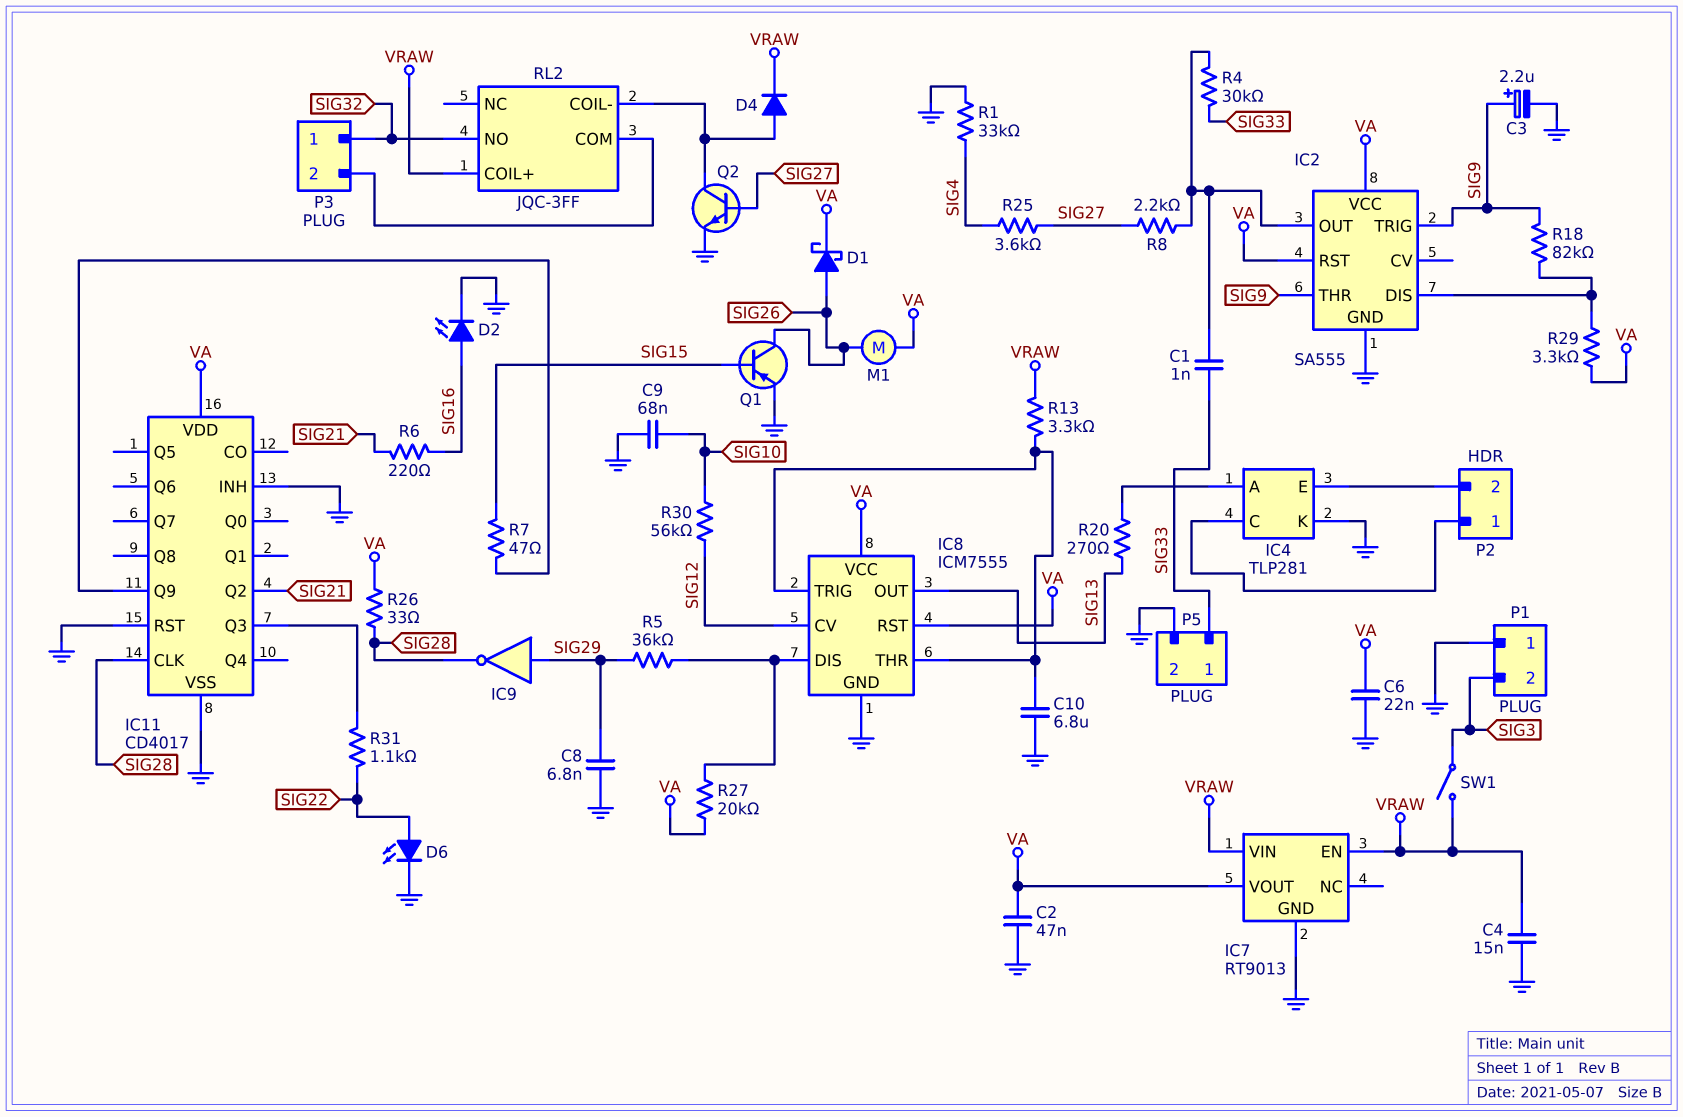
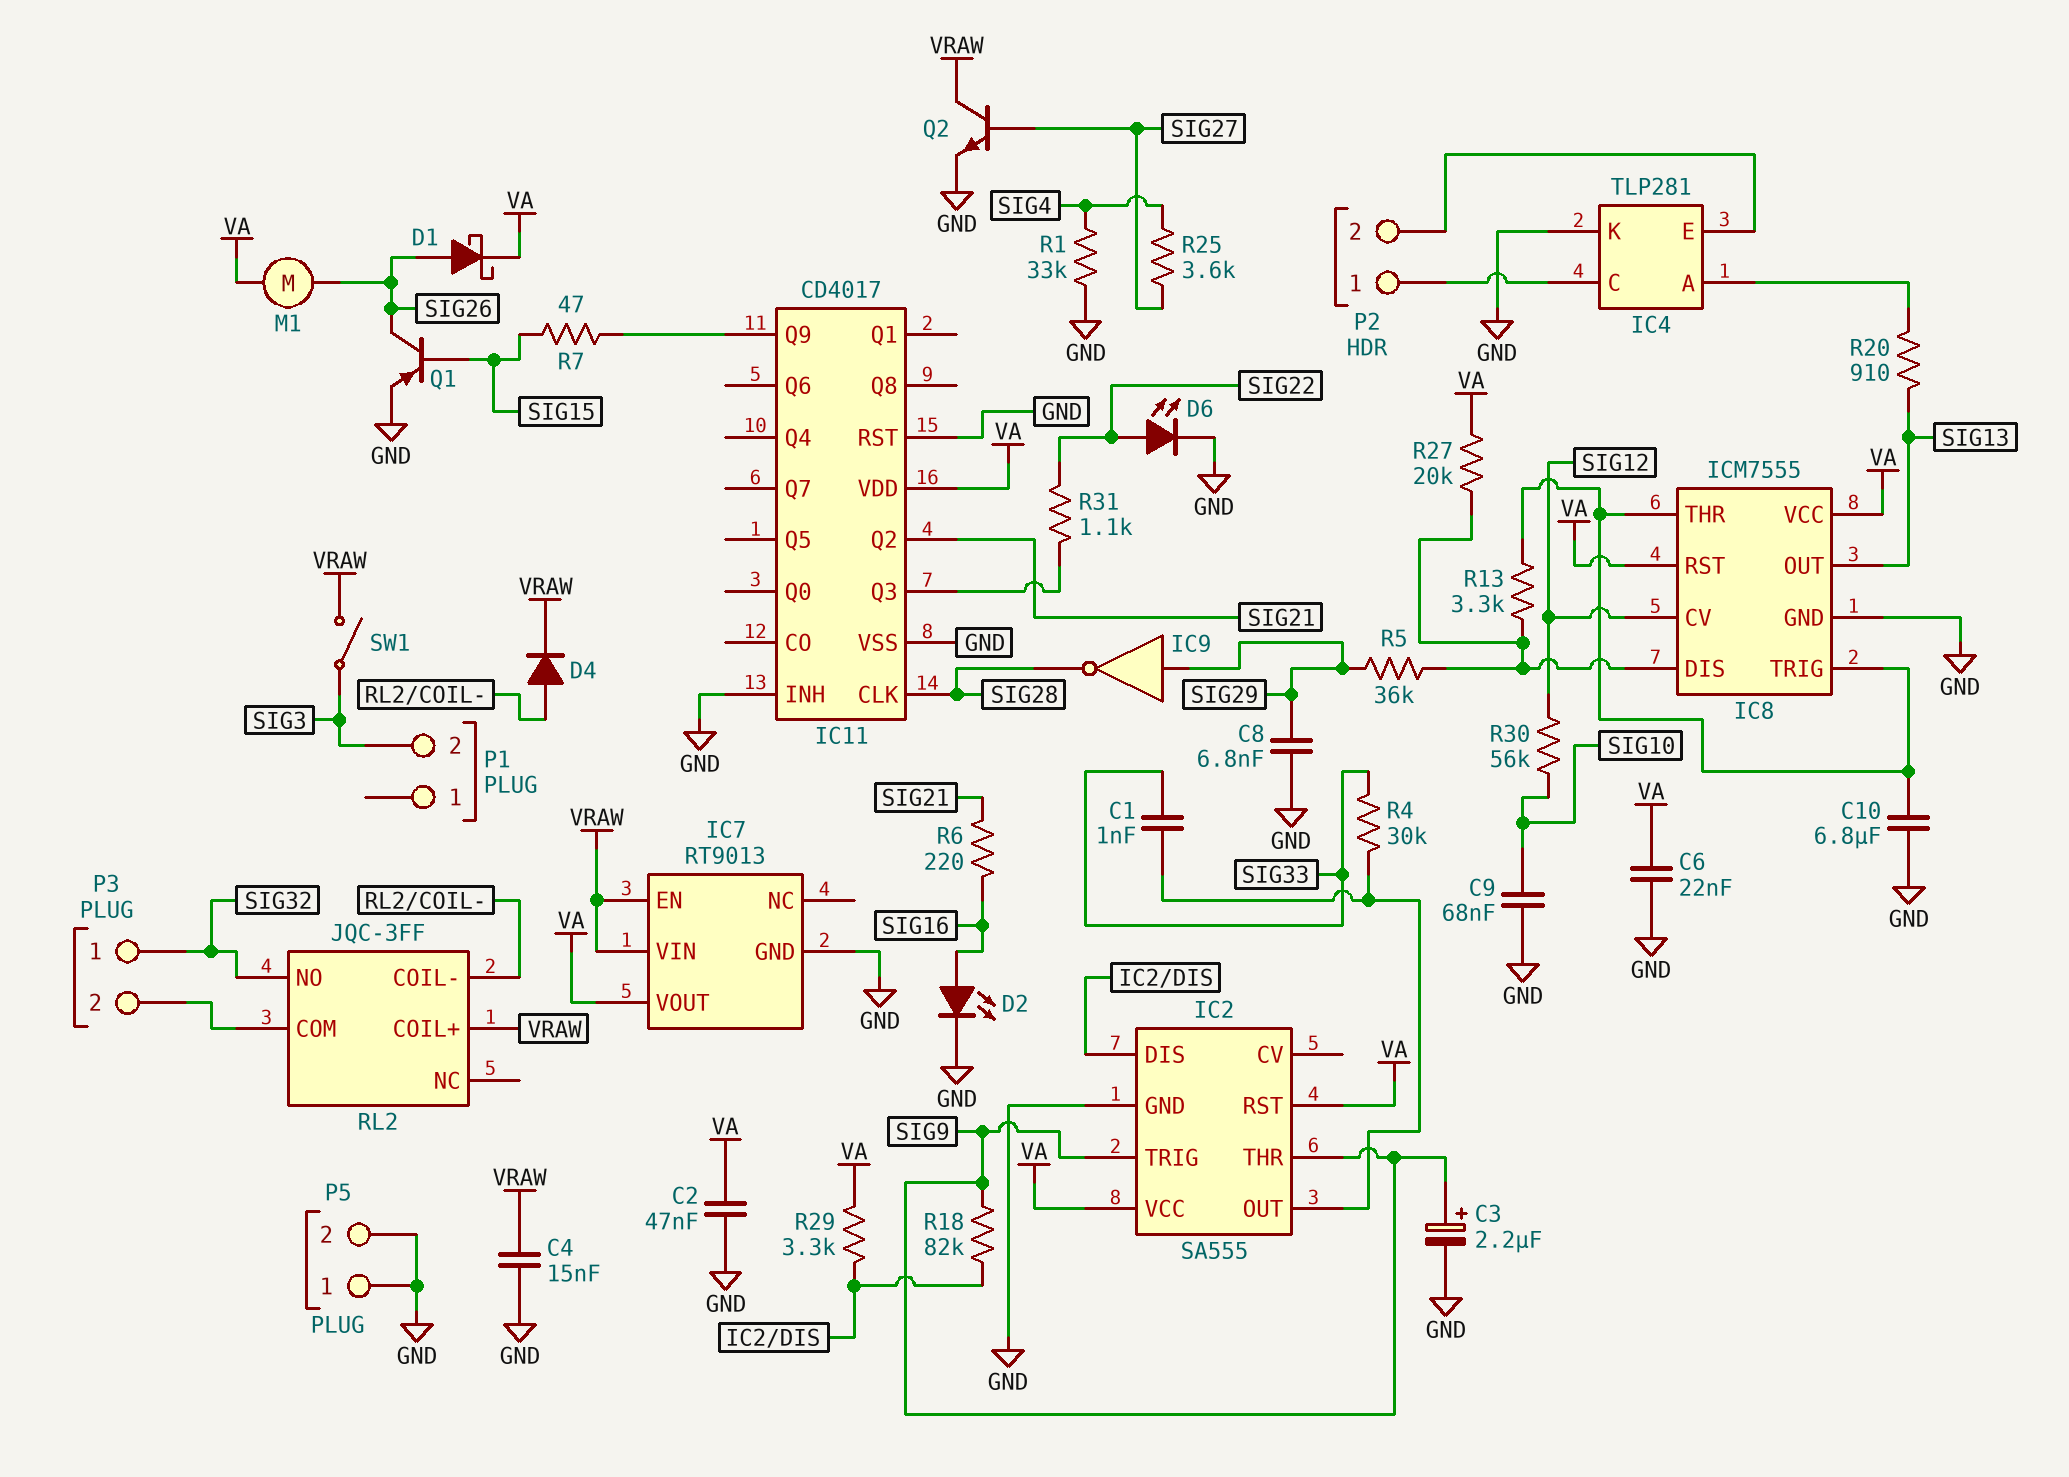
P1 pin 1: GND -> none
P5 pin 1: SIG33 -> GND
Q2: NPN (B SIG27, C RL2/COIL-, E GND) -> NPN (B SIG27, C VRAW, E GND)
R8: 2.2k (IC2/OUT, SIG27) -> none
R13: 3.3k (IC8/THR, VRAW) -> 3.3k (IC8/DIS, IC8/THR)
R20: 270 (IC4/A, SIG13) -> 910 (IC4/A, SIG13)
R26: 33 (SIG28, VA) -> none

